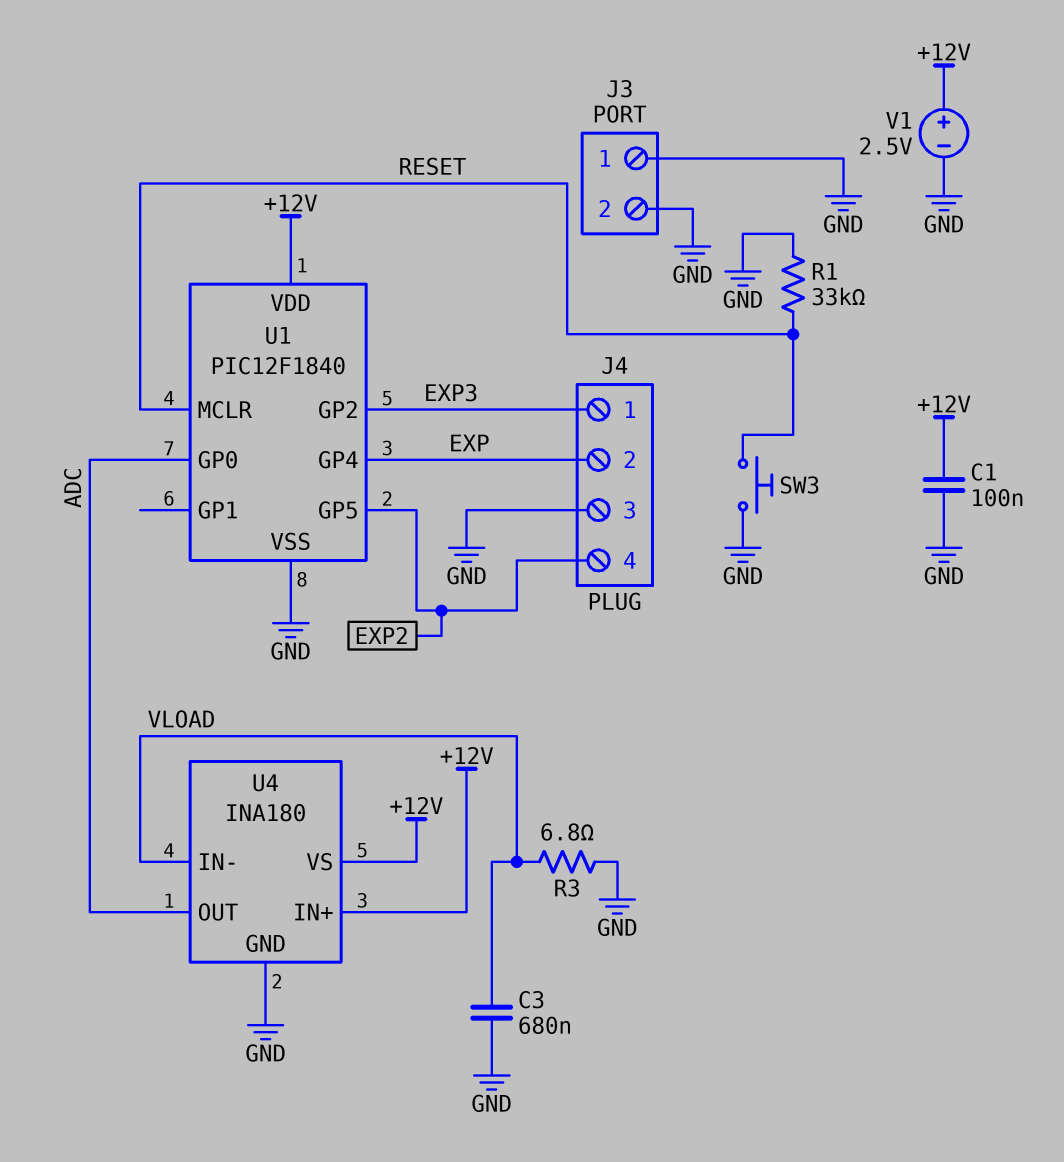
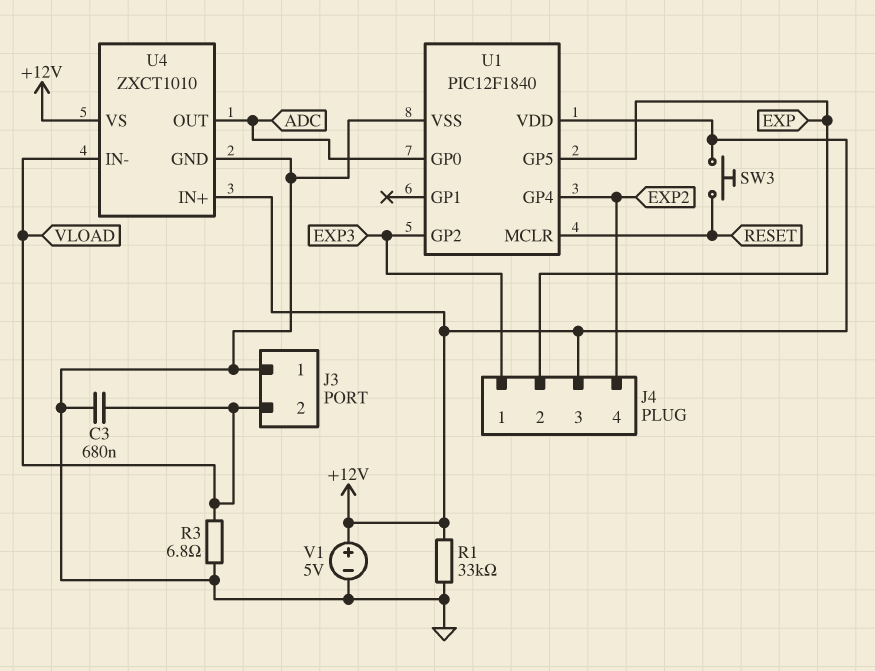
C1: 100nF (+12V, GND) -> none
J3 pin 2: GND -> VLOAD
J4 pin 3: GND -> +12V
R1: 33k (GND, RESET) -> 33k (+12V, GND)
SW3: button (GND, RESET) -> button (+12V, RESET)
U1 pin GP4: EXP -> EXP2
U1 pin GP5: EXP2 -> EXP
U4: INA180 -> ZXCT1010
V1: 2.5V (plus +12V, minus GND) -> 5V (plus +12V, minus GND)

